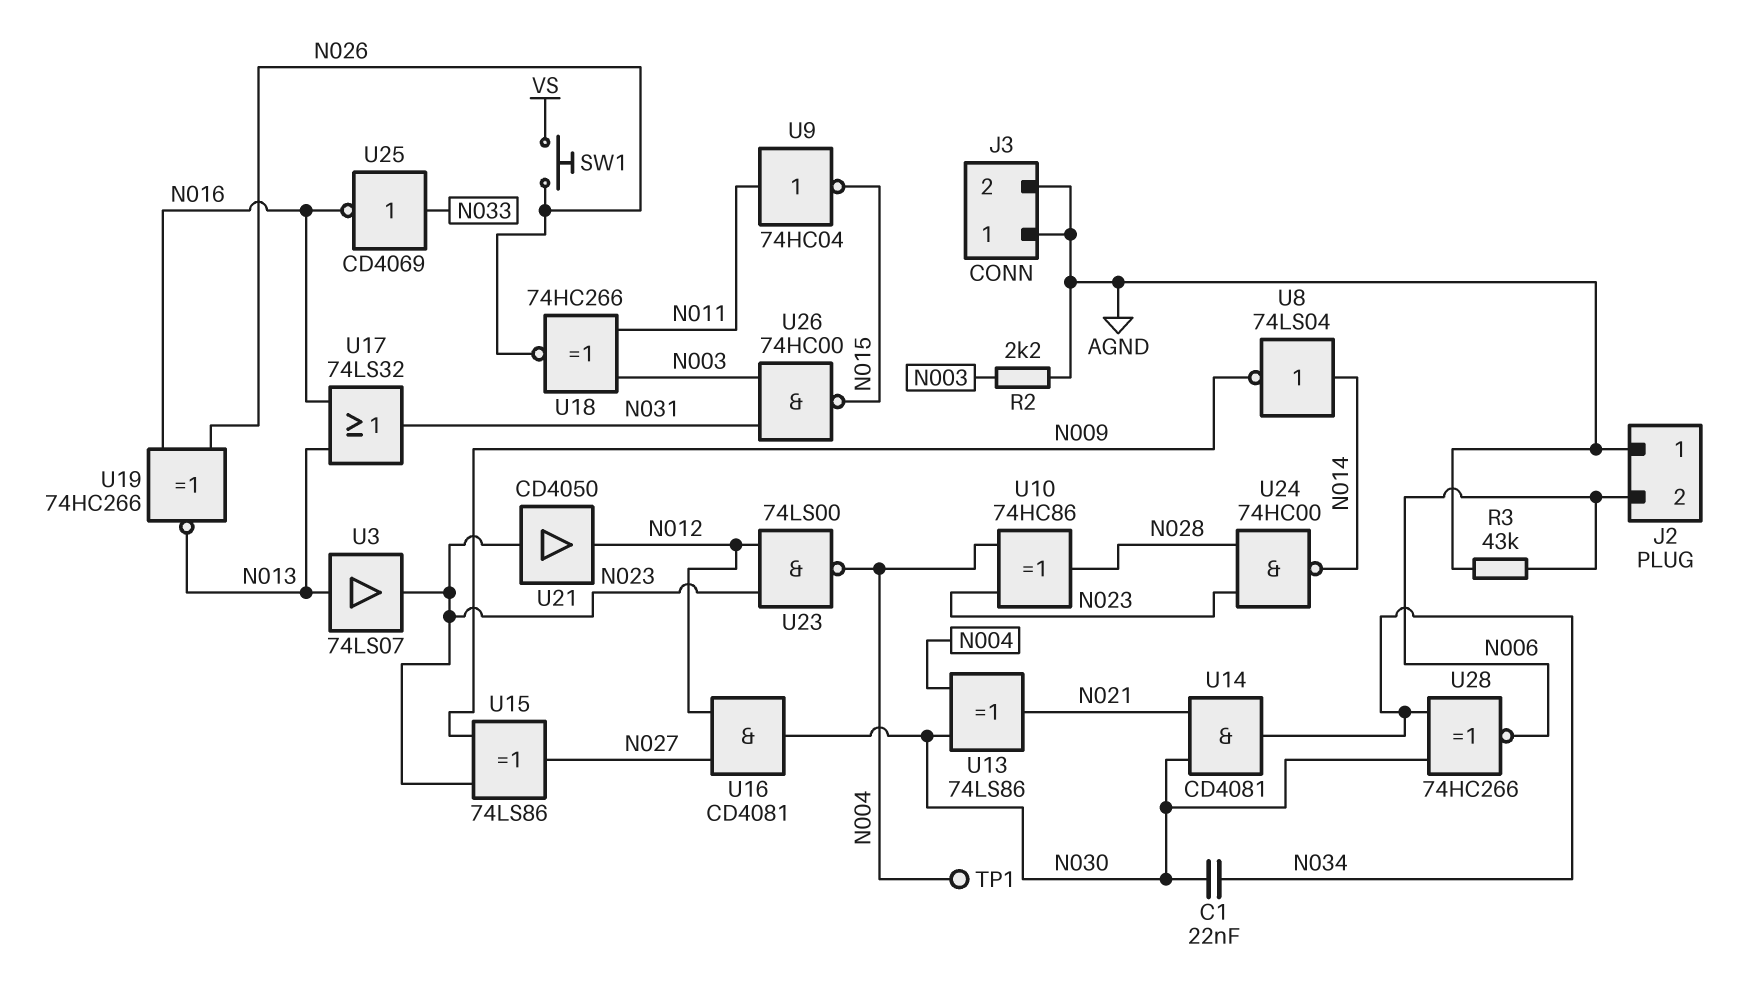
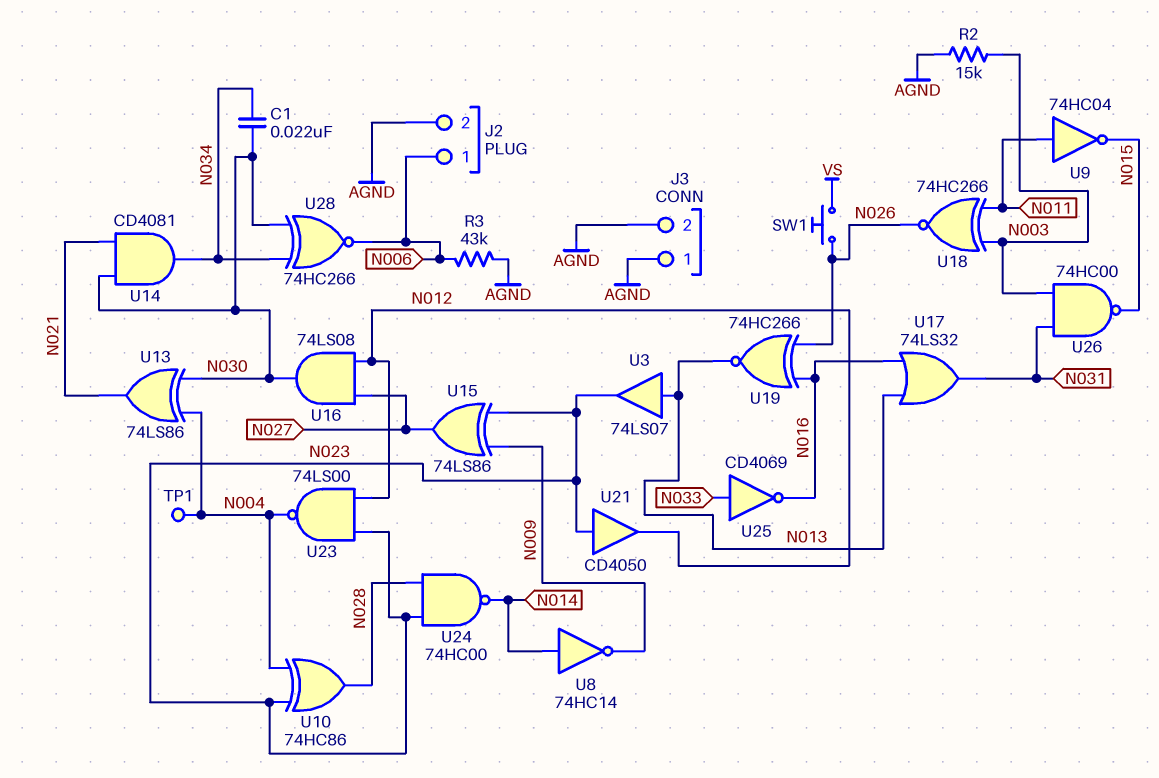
J2 pin 1: AGND -> N006
J2 pin 2: N006 -> AGND
R2: 2.2k (AGND, N003) -> 15k (AGND, N003)
U8: NOT 74LS04 (in N014, out N009) -> NOT 74HC14 (in N014, out N009)
U16: AND CD4081 (in N012, in N027, out N030) -> AND 74LS08 (in N012, in N027, out N030)

